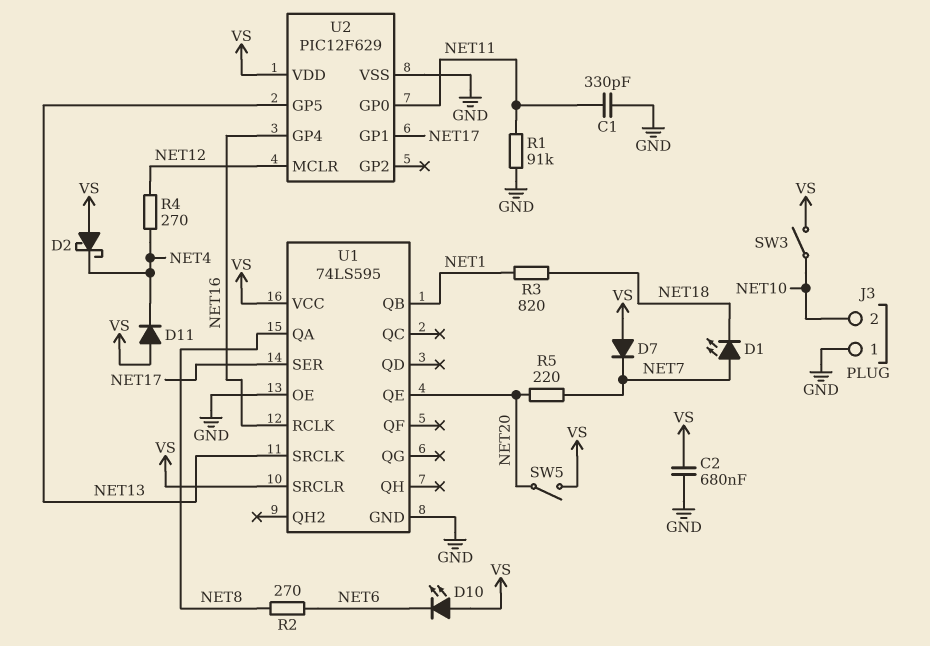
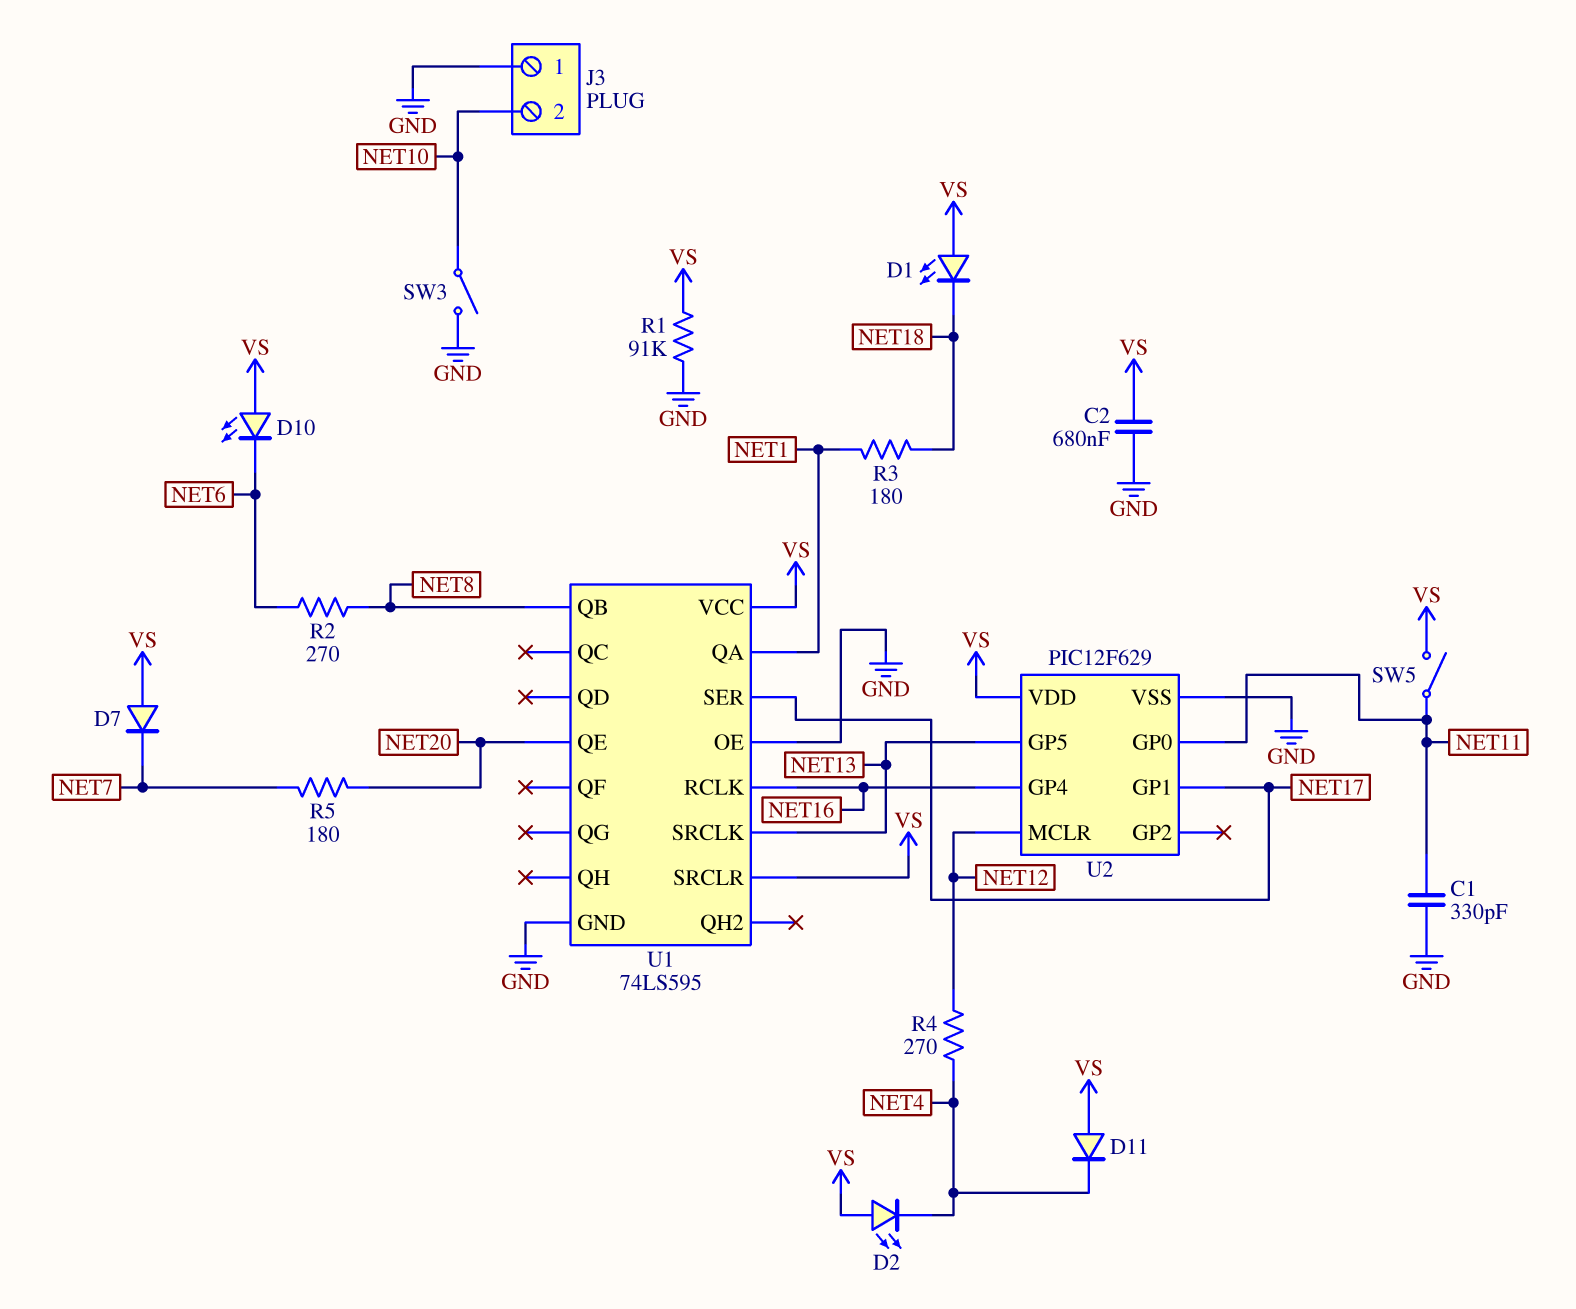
D1: LED (A NET7, K NET18) -> LED (A VS, K NET18)
D2: schottky (A VS, K NET4) -> LED (A VS, K NET4)
R1: 91k (GND, NET11) -> 91k (GND, VS)
R3: 820 (NET1, NET18) -> 180 (NET1, NET18)
R5: 220 (NET7, NET20) -> 180 (NET7, NET20)
SW3: switch (NET10, VS) -> switch (GND, NET10)
SW5: switch (NET20, VS) -> switch (NET11, VS)
U1 pin QA: NET8 -> NET1
U1 pin QB: NET1 -> NET8

